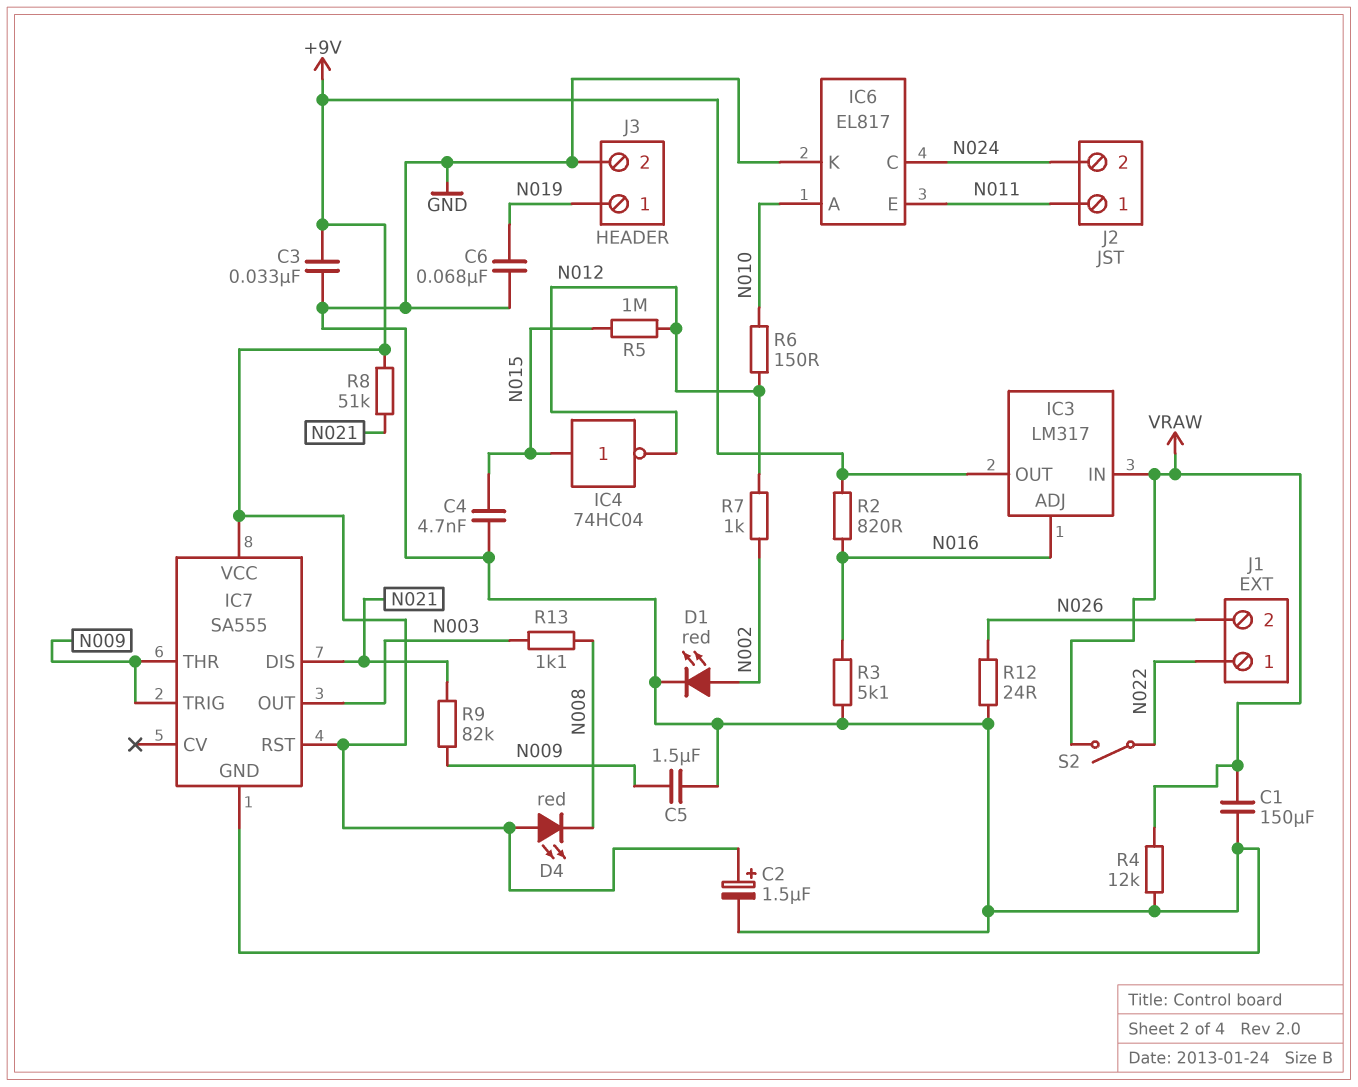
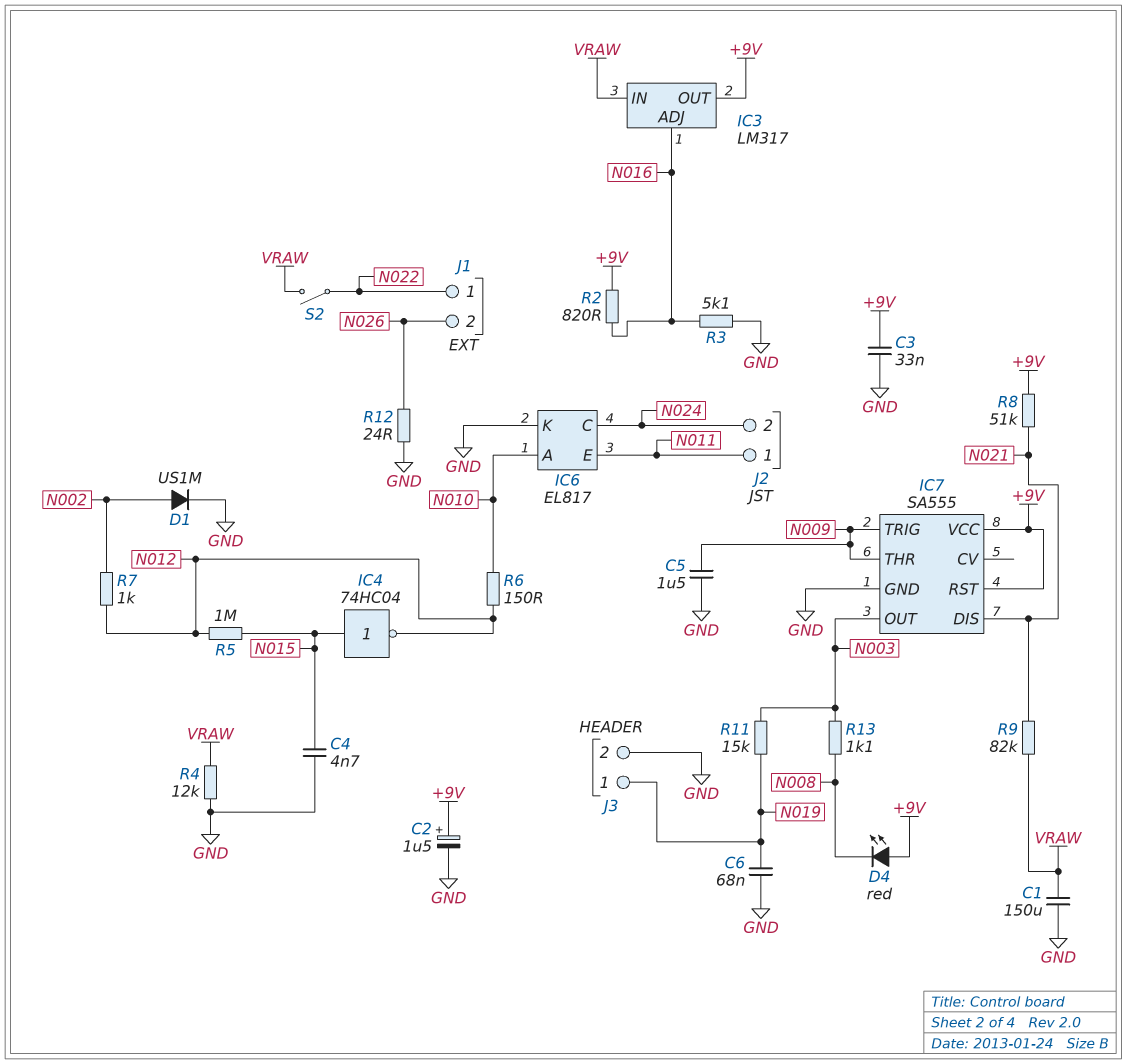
D1: LED red (A N002, K GND) -> diode US1M (A N002, K GND)
R9: 82k (N009, N021) -> 82k (N021, VRAW)
R11: none -> 15k (N003, N019)

